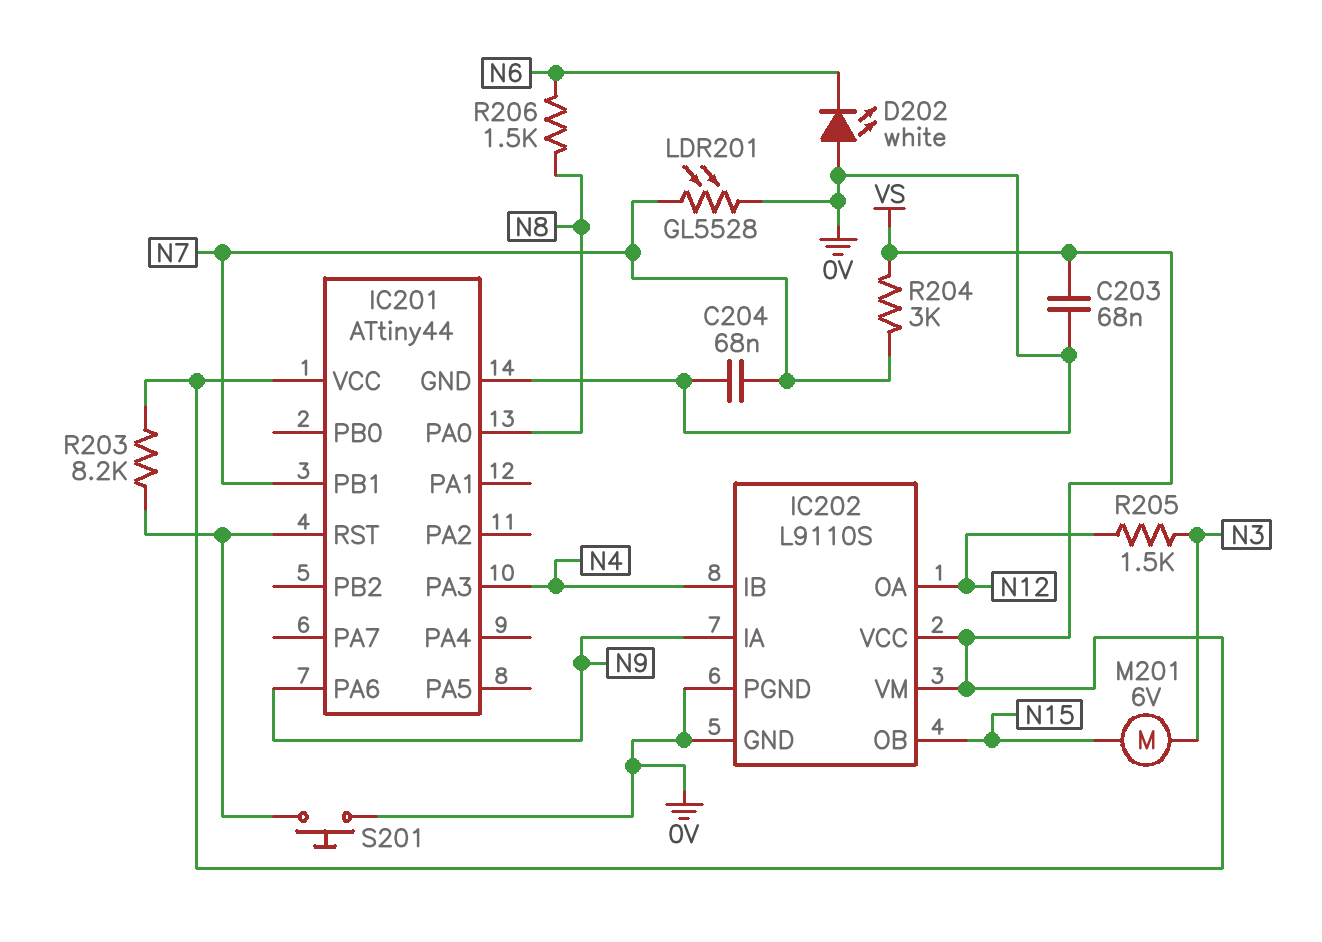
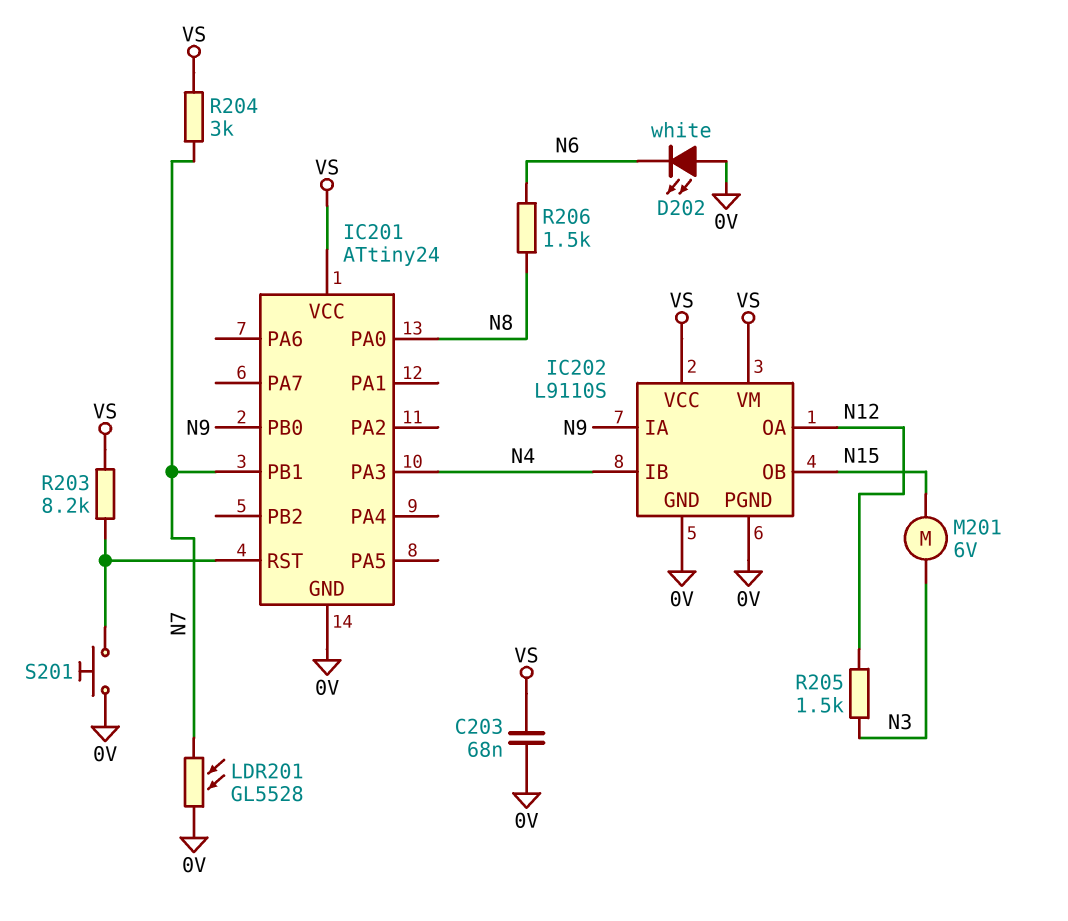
C204: 68nF (0V, N7) -> none
IC201: ATtiny44 -> ATtiny24
IC201 pin PA6: N9 -> none
IC201 pin PB0: none -> N9

